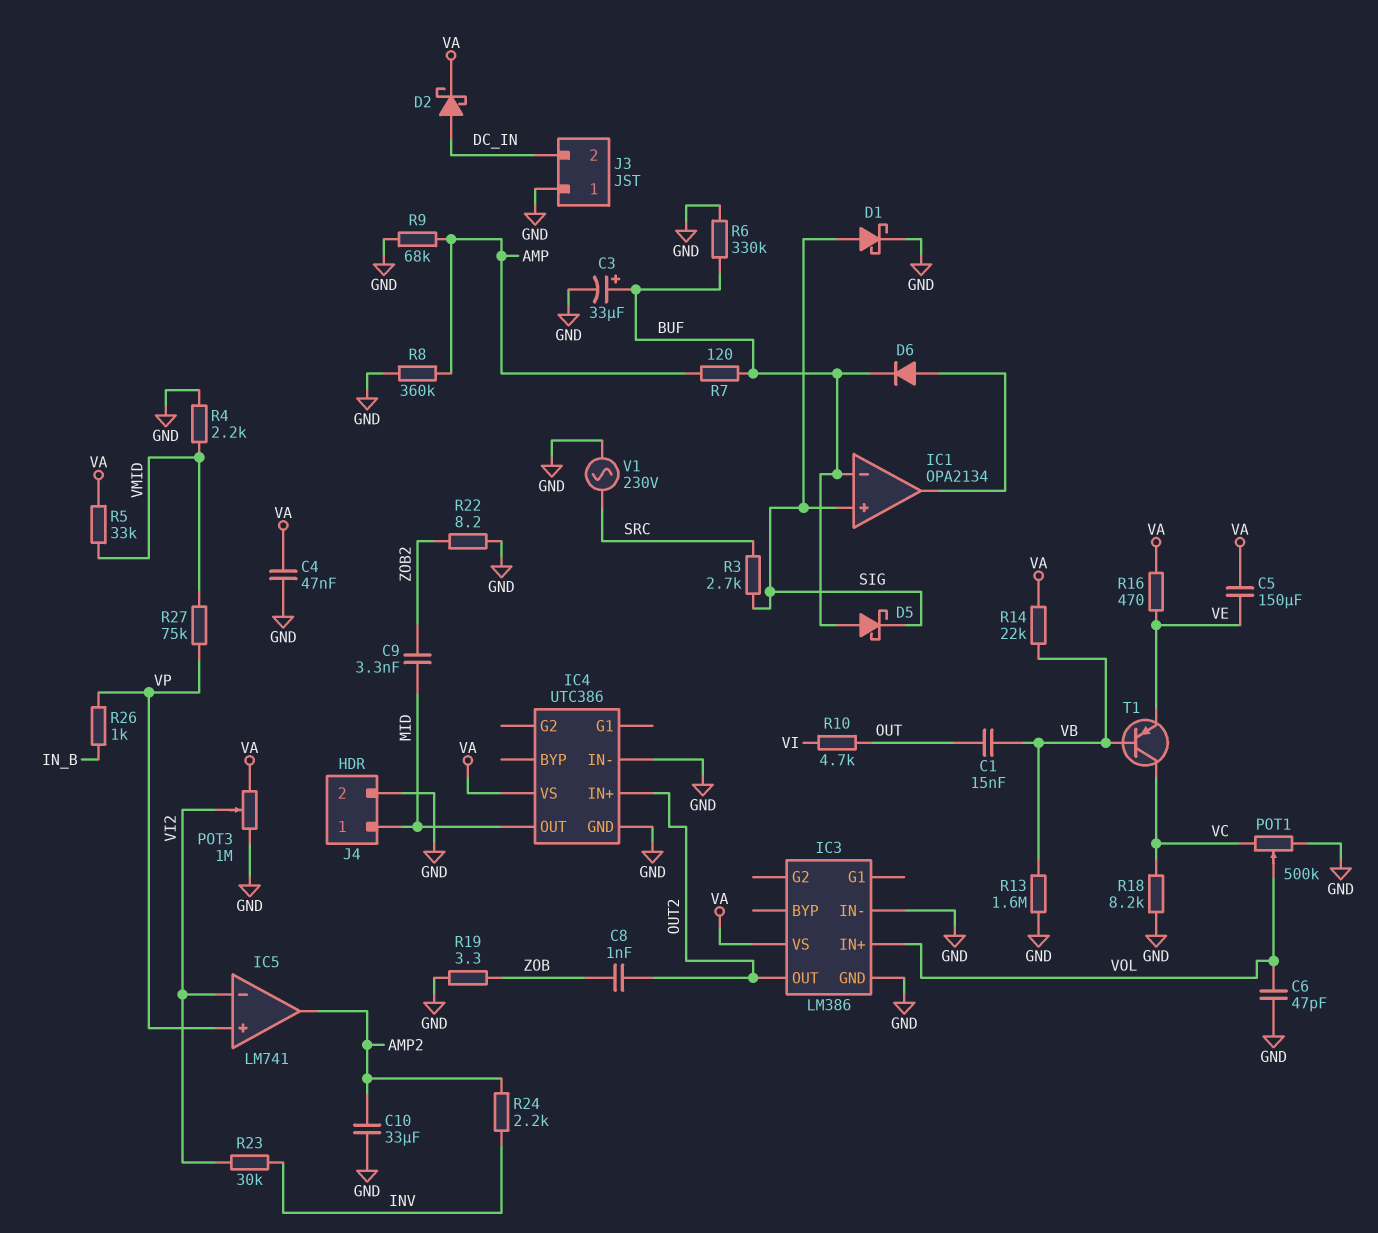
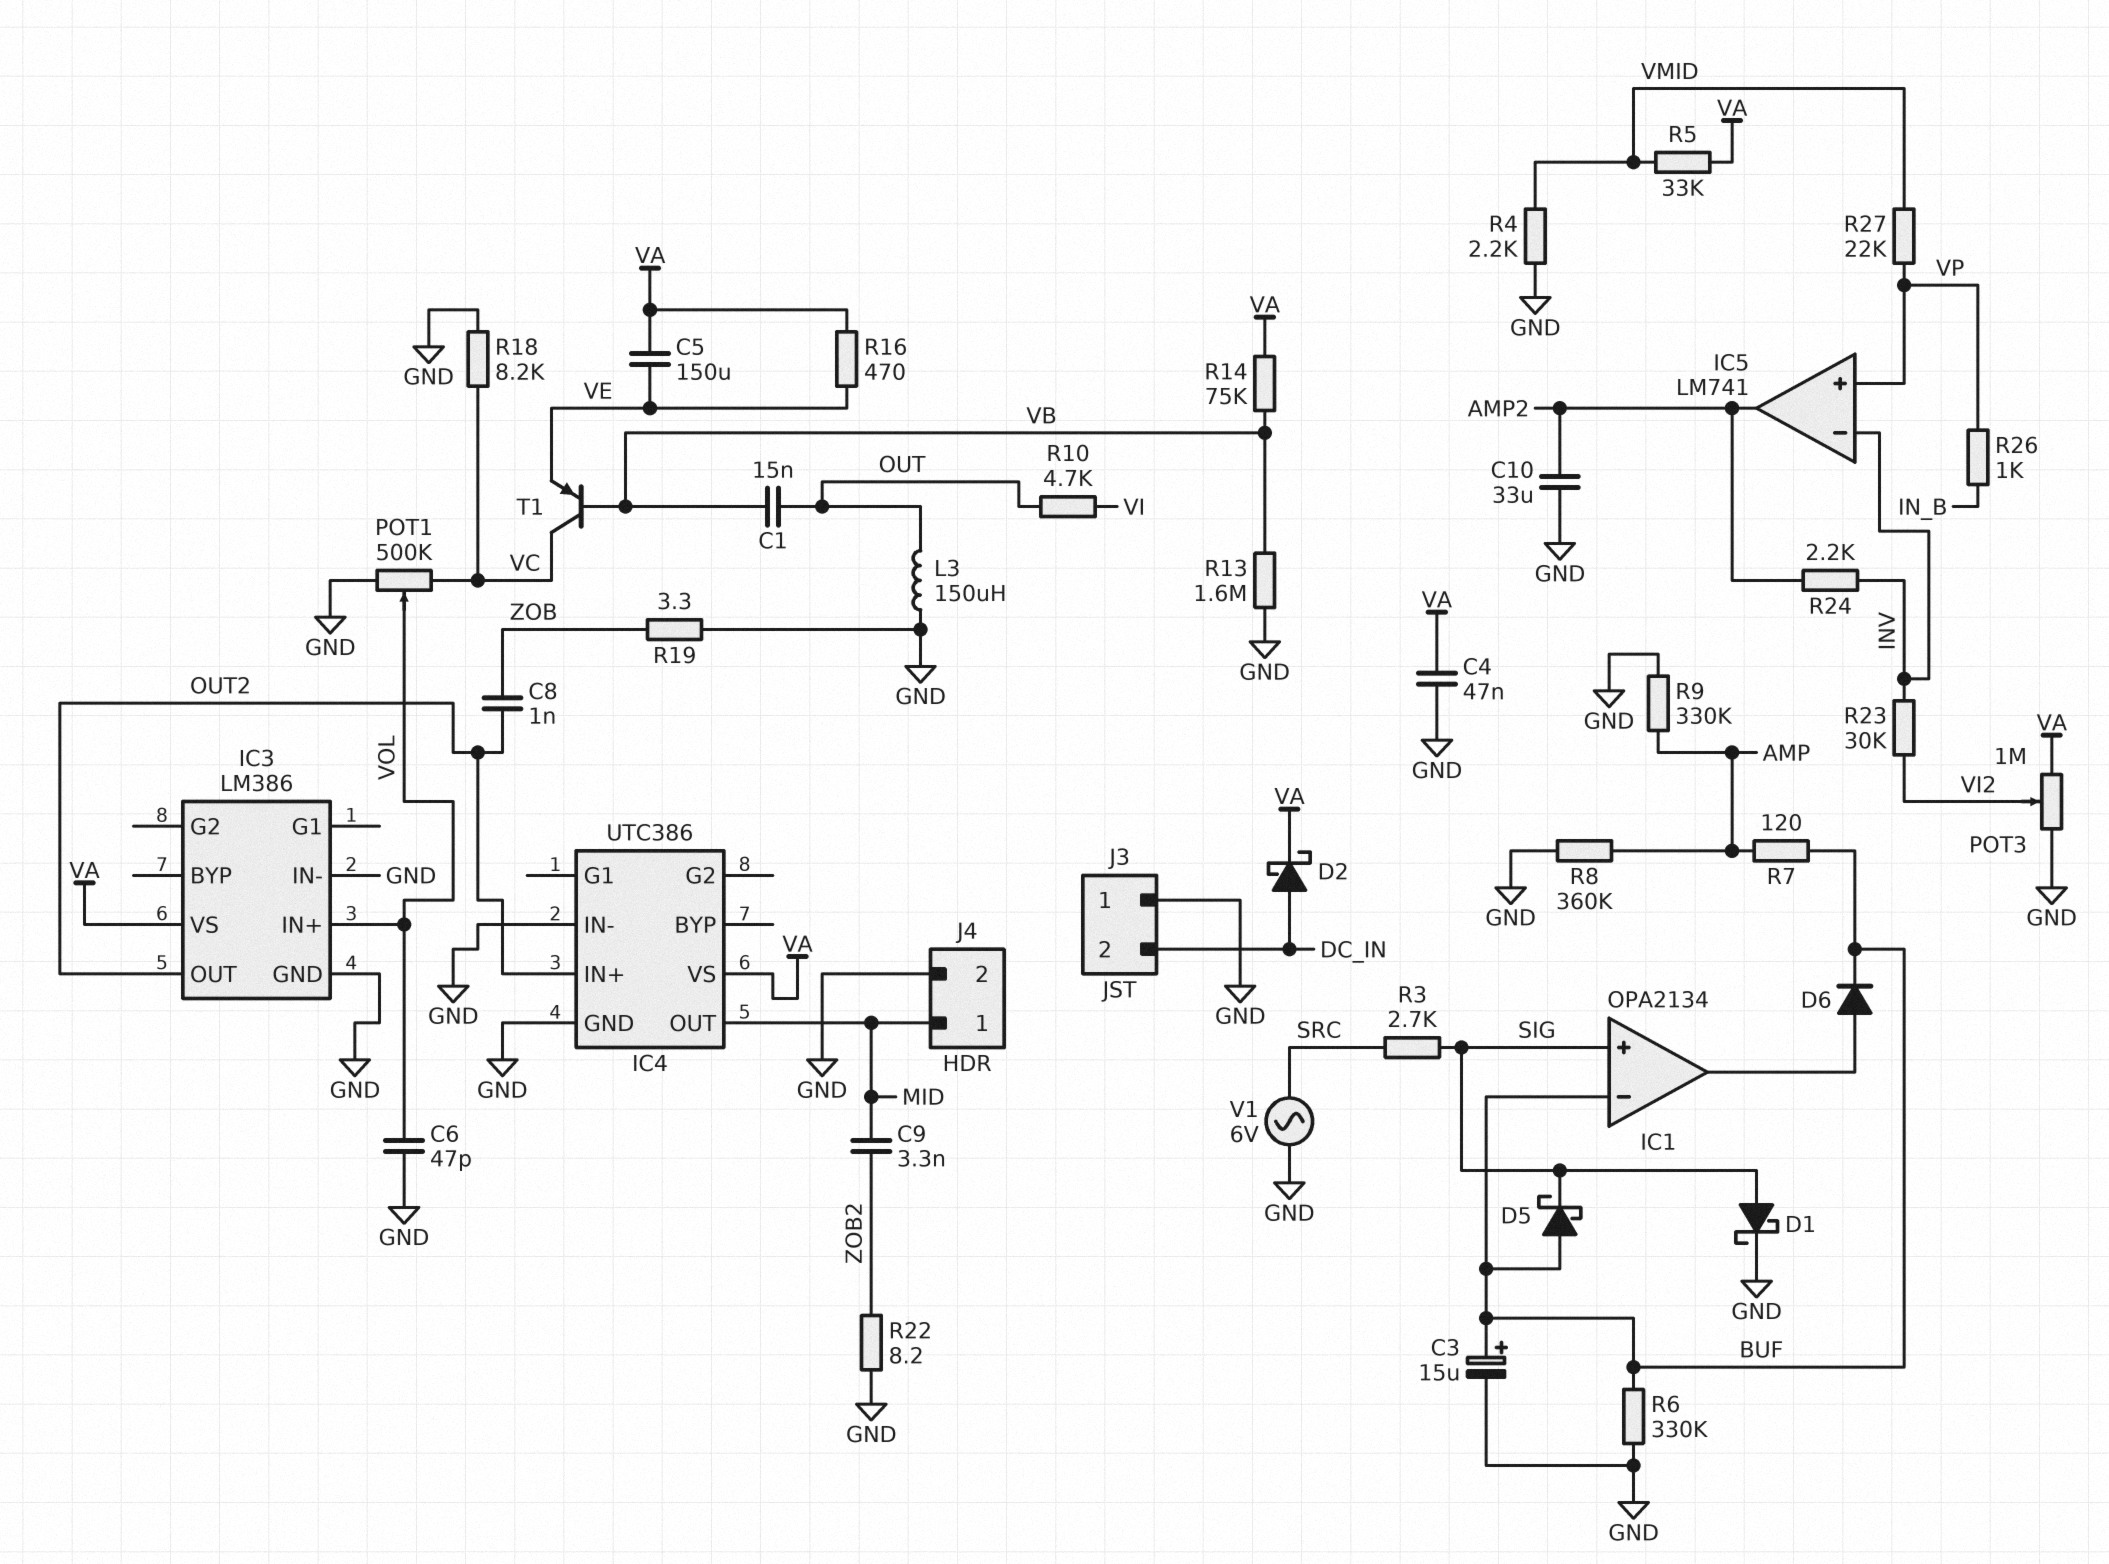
C3: 33uF (plus BUF, minus GND) -> 15uF (plus BUF, minus GND)
IC5 pin in-: VI2 -> INV
L3: none -> 150uH (GND, OUT)
R9: 68k (AMP, GND) -> 330k (AMP, GND)
R14: 22k (VA, VB) -> 75k (VA, VB)
R27: 75k (VMID, VP) -> 22k (VMID, VP)
V1: AC 230V (GND, SRC) -> AC 6V (GND, SRC)

